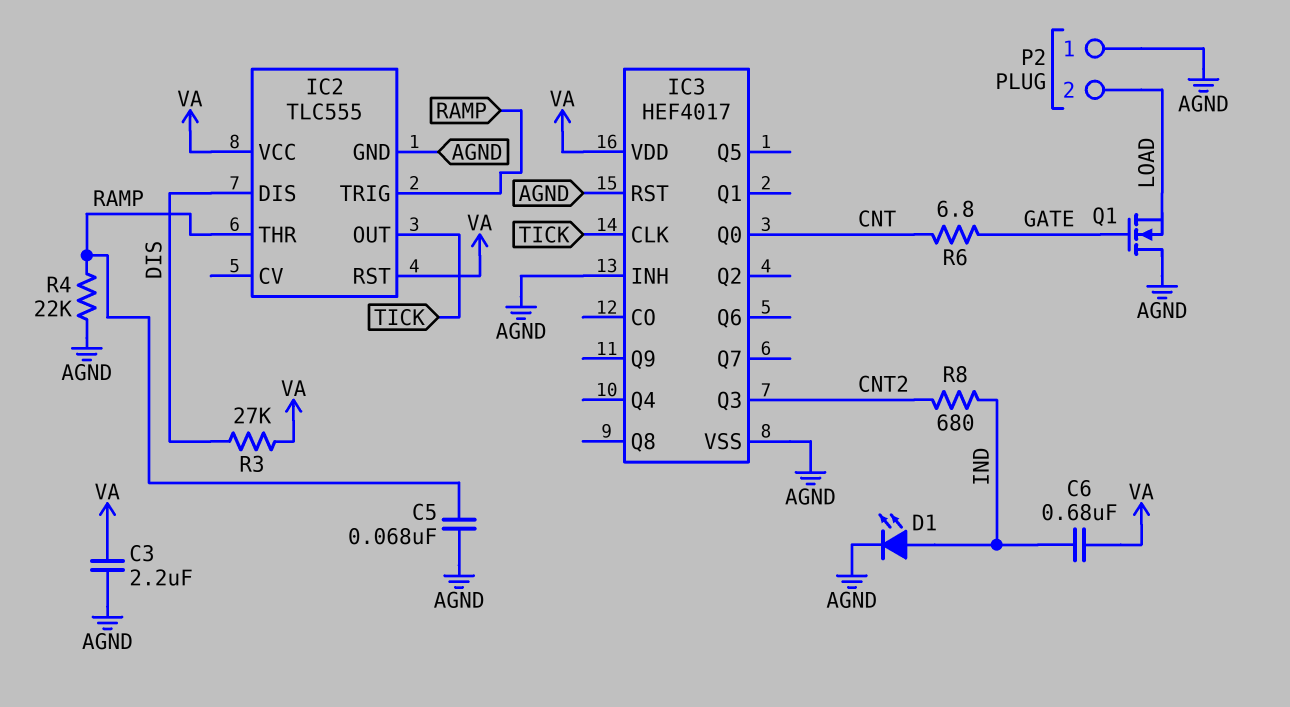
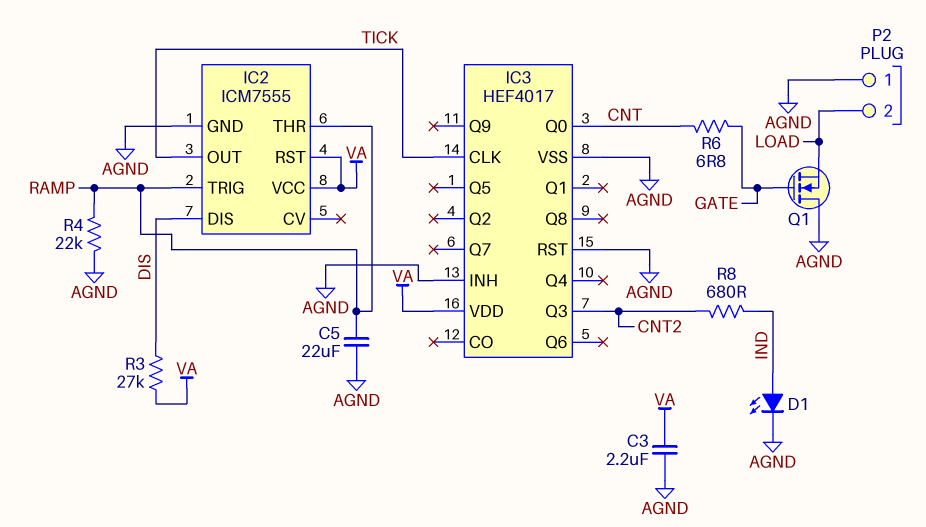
C5: 68nF (AGND, RAMP) -> 22uF (AGND, RAMP)
C6: 680nF (IND, VA) -> none
IC2: TLC555 -> ICM7555

